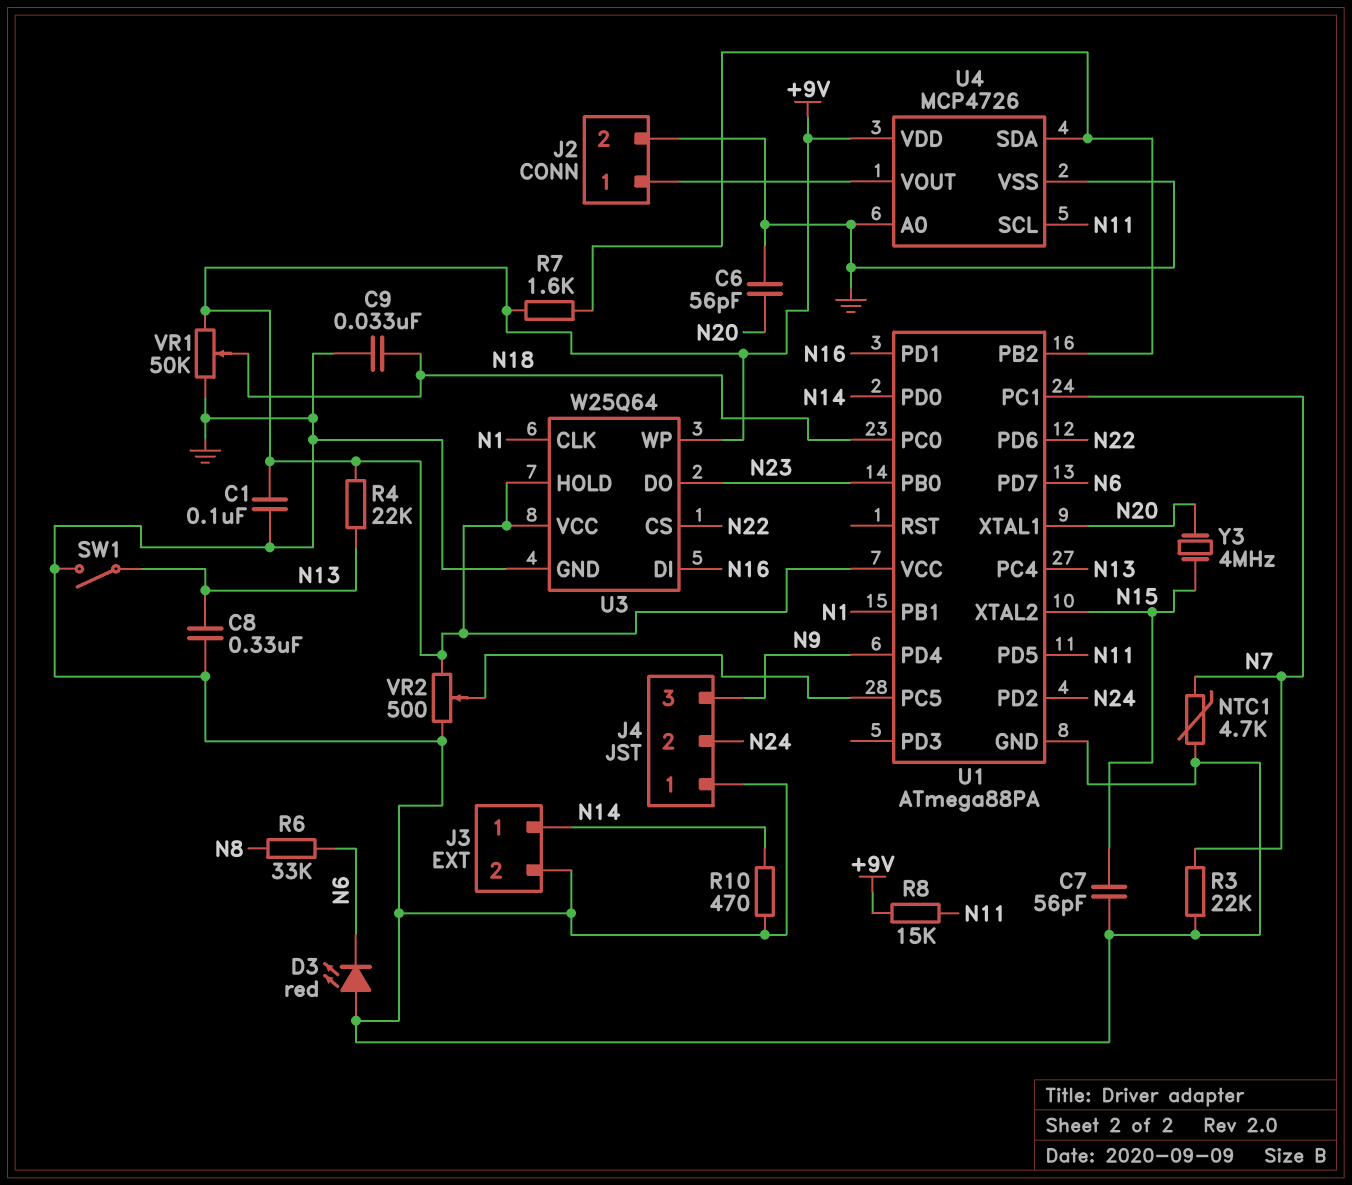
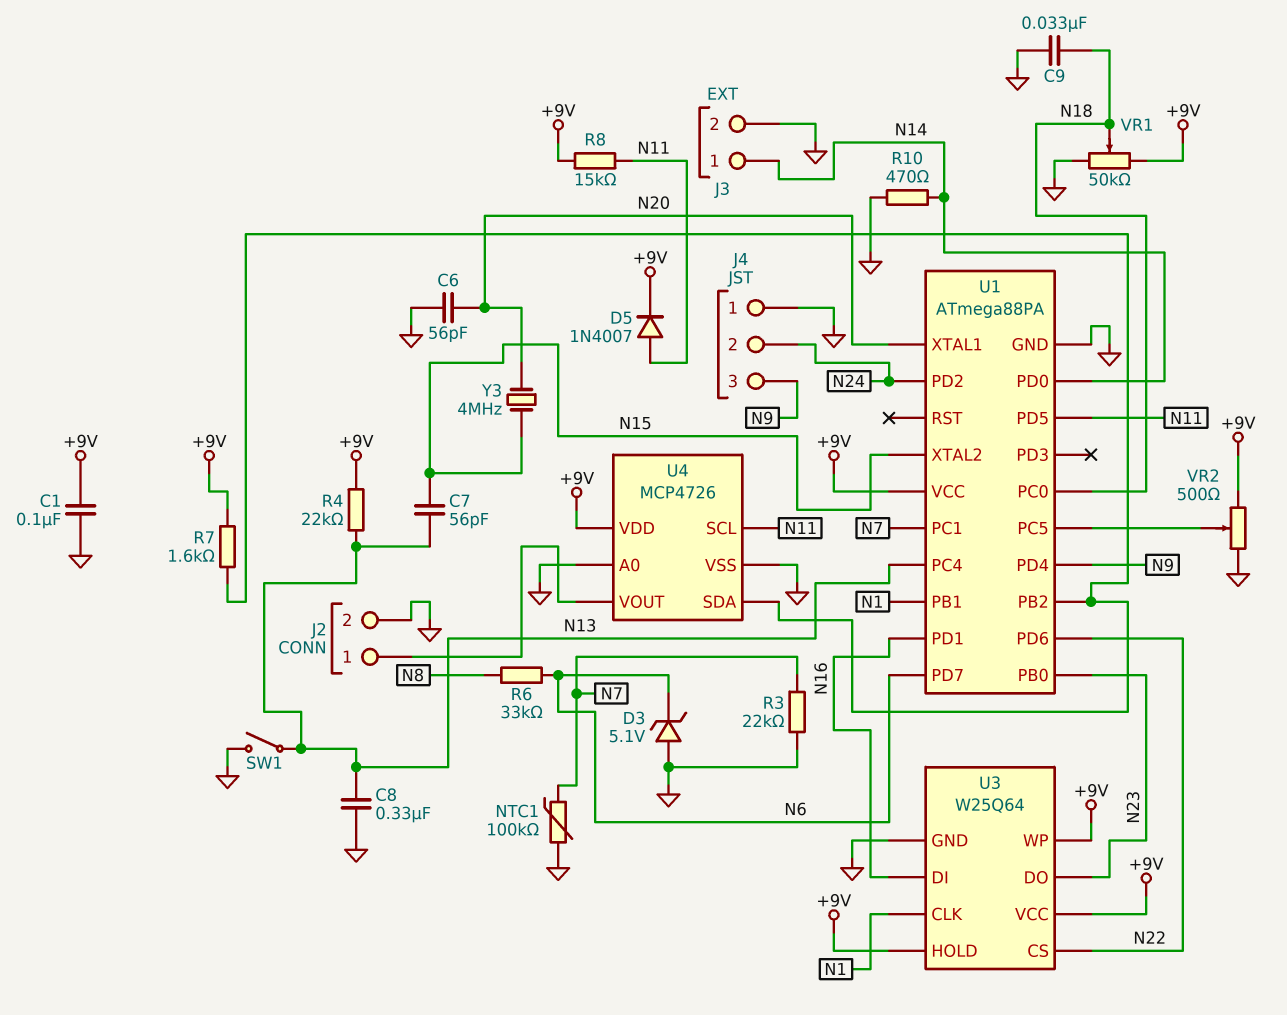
C7: 56pF (GND, N15) -> 56pF (N13, N15)
D3: LED red (A GND, K N6) -> zener 5.1V (A GND, K N6)
D5: none -> diode 1N4007 (A N11, K +9V)
NTC1: 4.7k (GND, N7) -> 100k (GND, N7)

